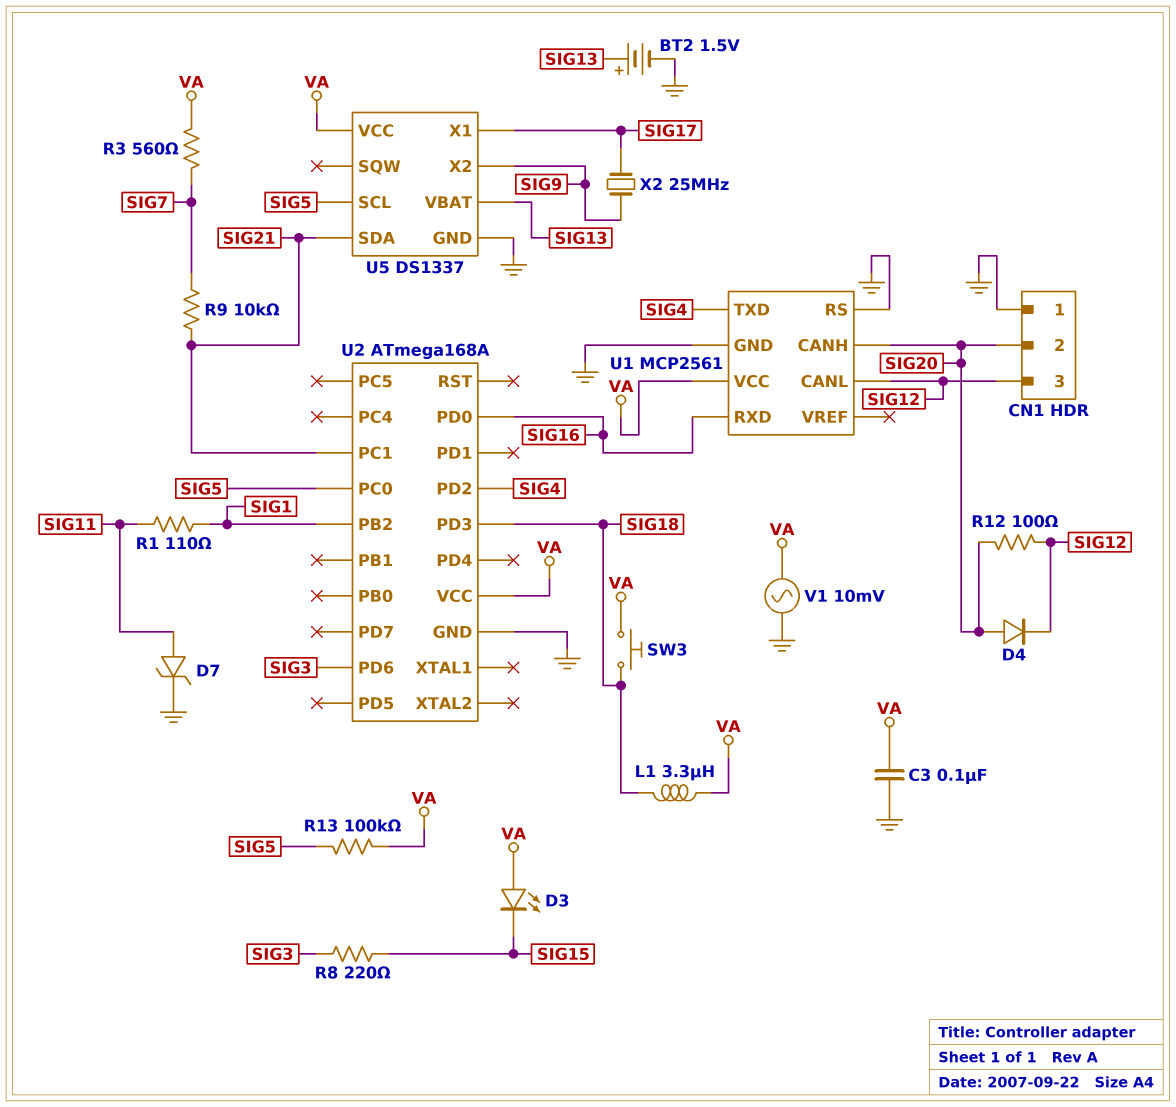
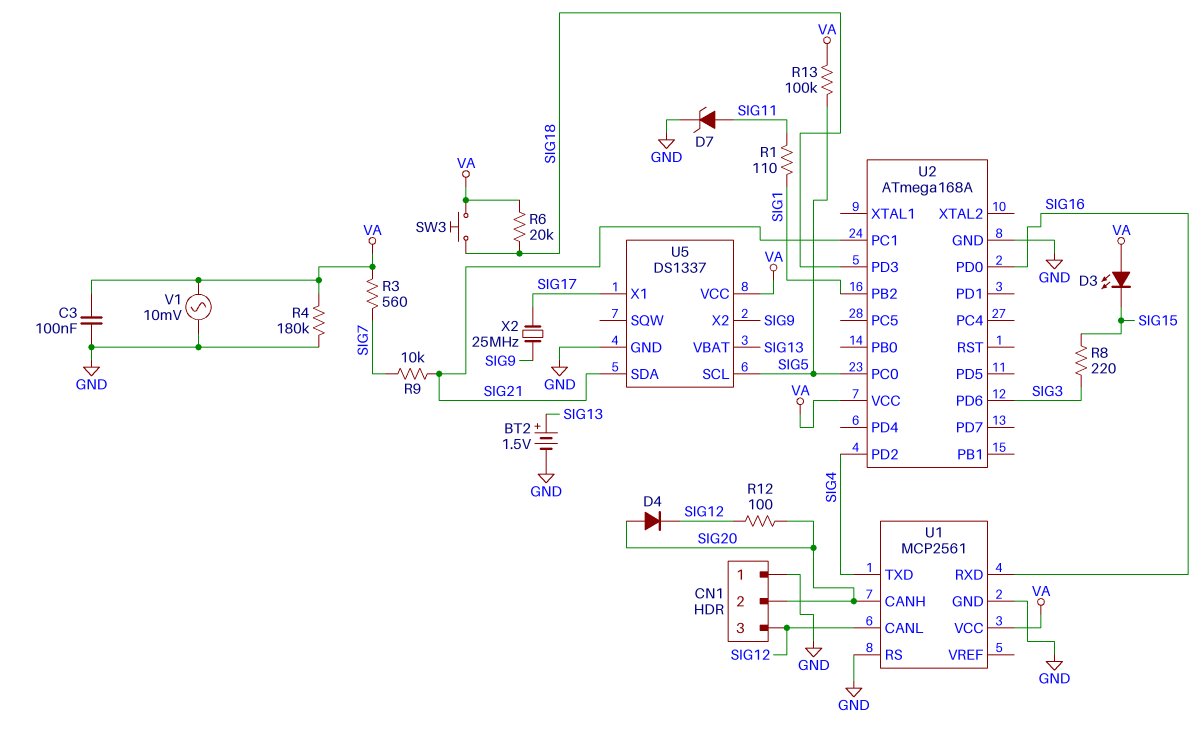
L1: 3.3uH (SIG18, VA) -> none
R4: none -> 180k (GND, VA)
R6: none -> 20k (SIG18, VA)

